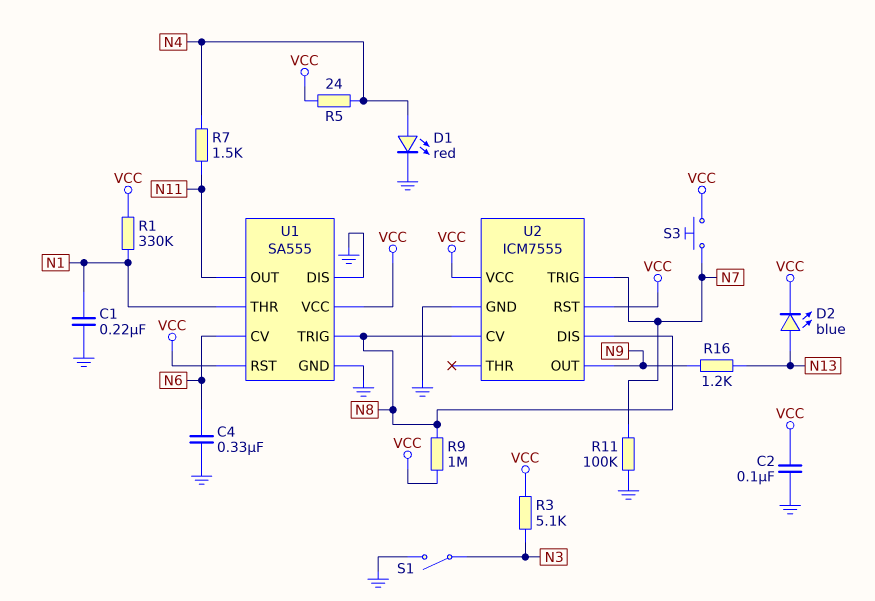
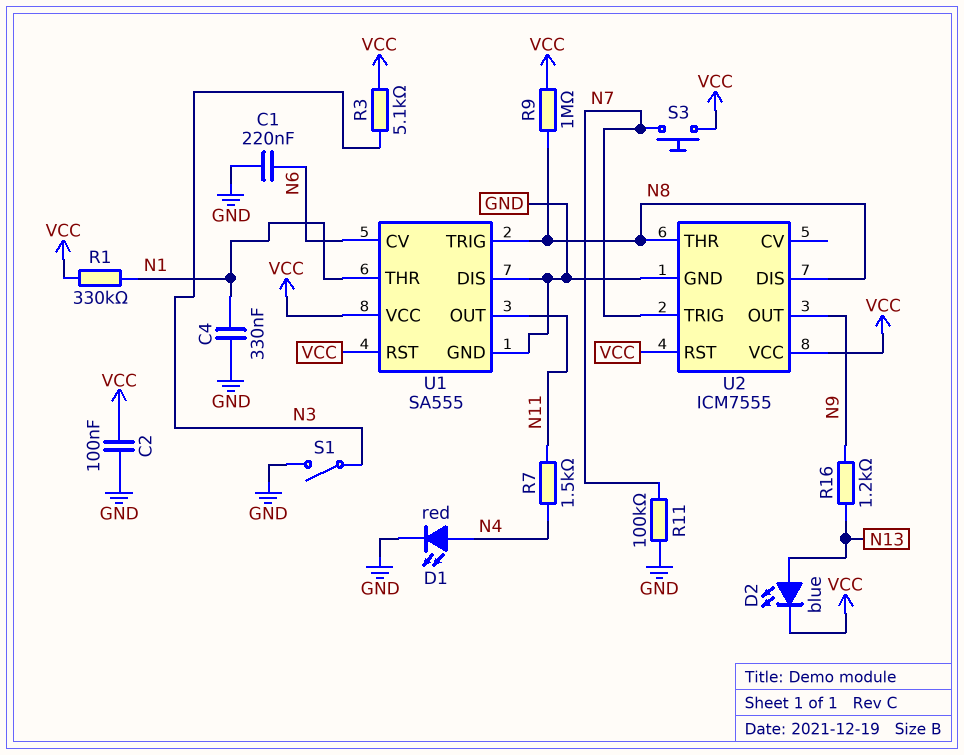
C1: 220nF (GND, N1) -> 220nF (GND, N6)
C4: 330nF (GND, N6) -> 330nF (GND, N1)
R5: 24 (N4, VCC) -> none
U2 pin CV: N8 -> none
U2 pin THR: none -> N8

